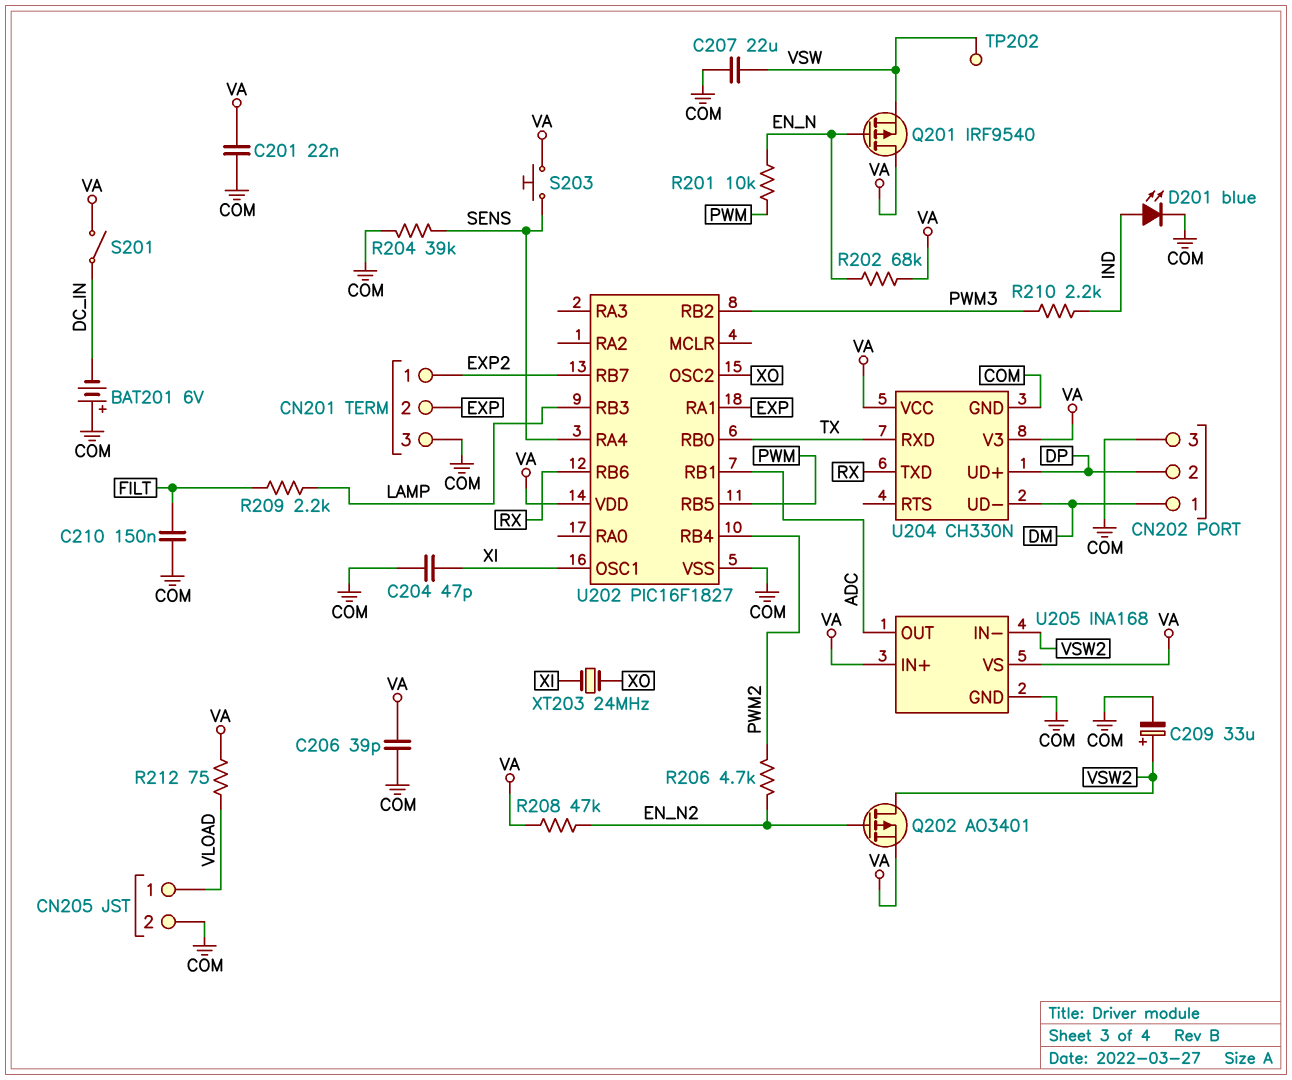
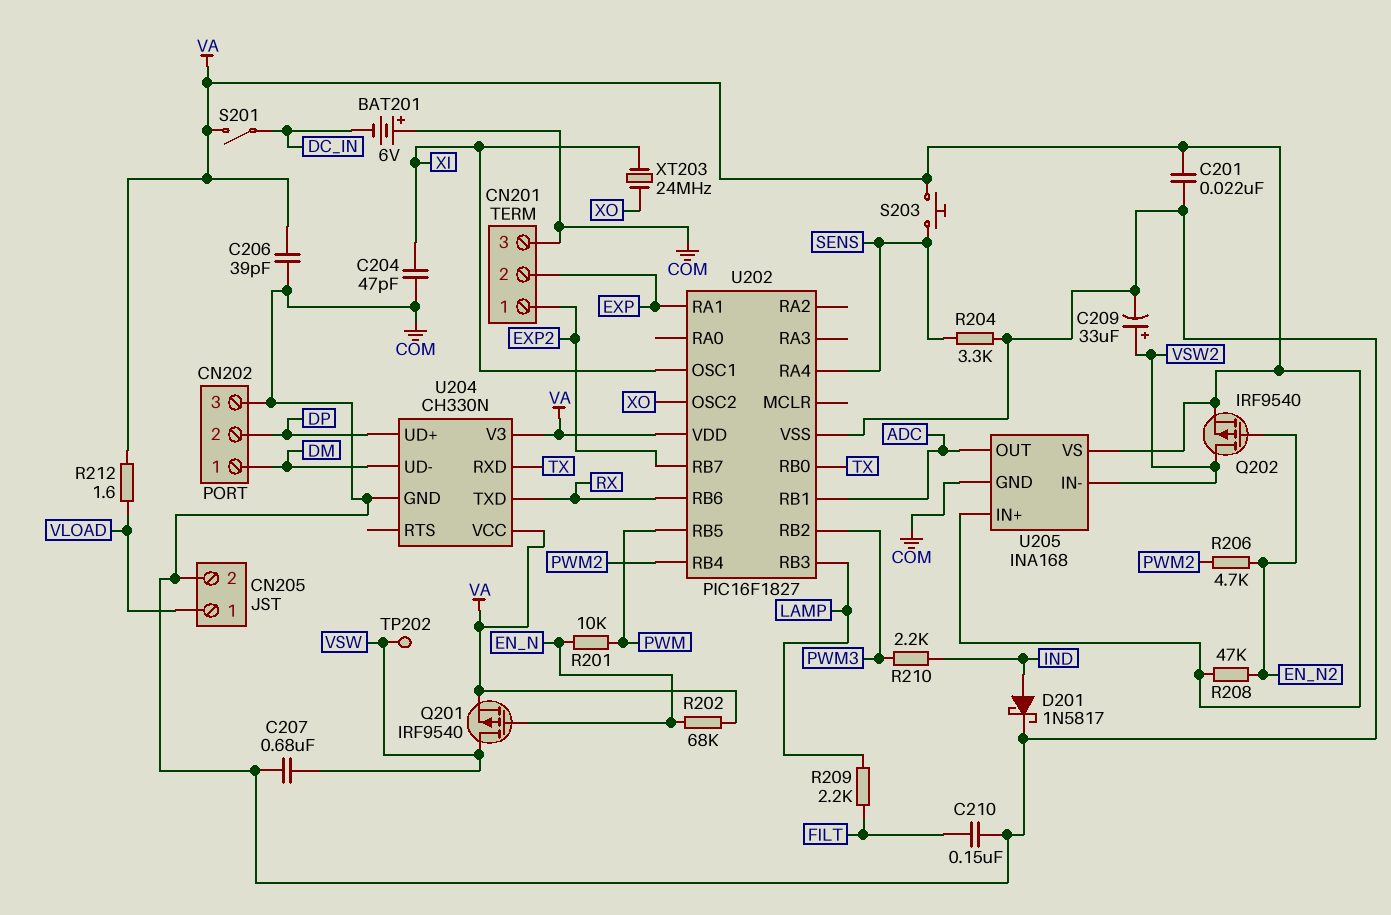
C207: 22uF (COM, VSW) -> 680nF (COM, VSW)
D201: LED blue (A IND, K COM) -> schottky 1N5817 (A IND, K COM)
Q201: PMOS IRF9540 (G EN_N, D VA, S VSW) -> PMOS IRF9540 (G EN_N, D VSW, S VA)
Q202: PMOS AO3401 (G EN_N2, D VSW2, S VA) -> PMOS IRF9540 (G EN_N2, D VSW2, S VA)
R204: 39k (COM, SENS) -> 3.3k (COM, SENS)
R212: 75 (VA, VLOAD) -> 1.6 (VA, VLOAD)

